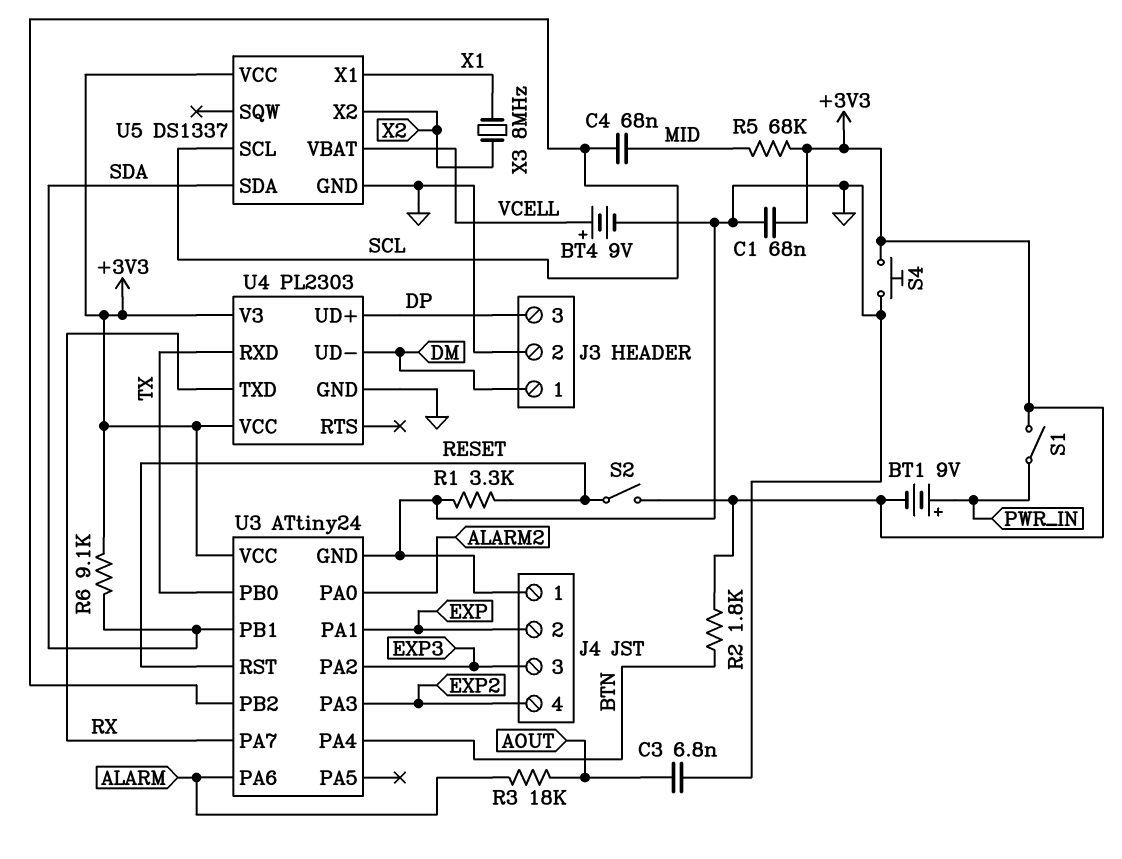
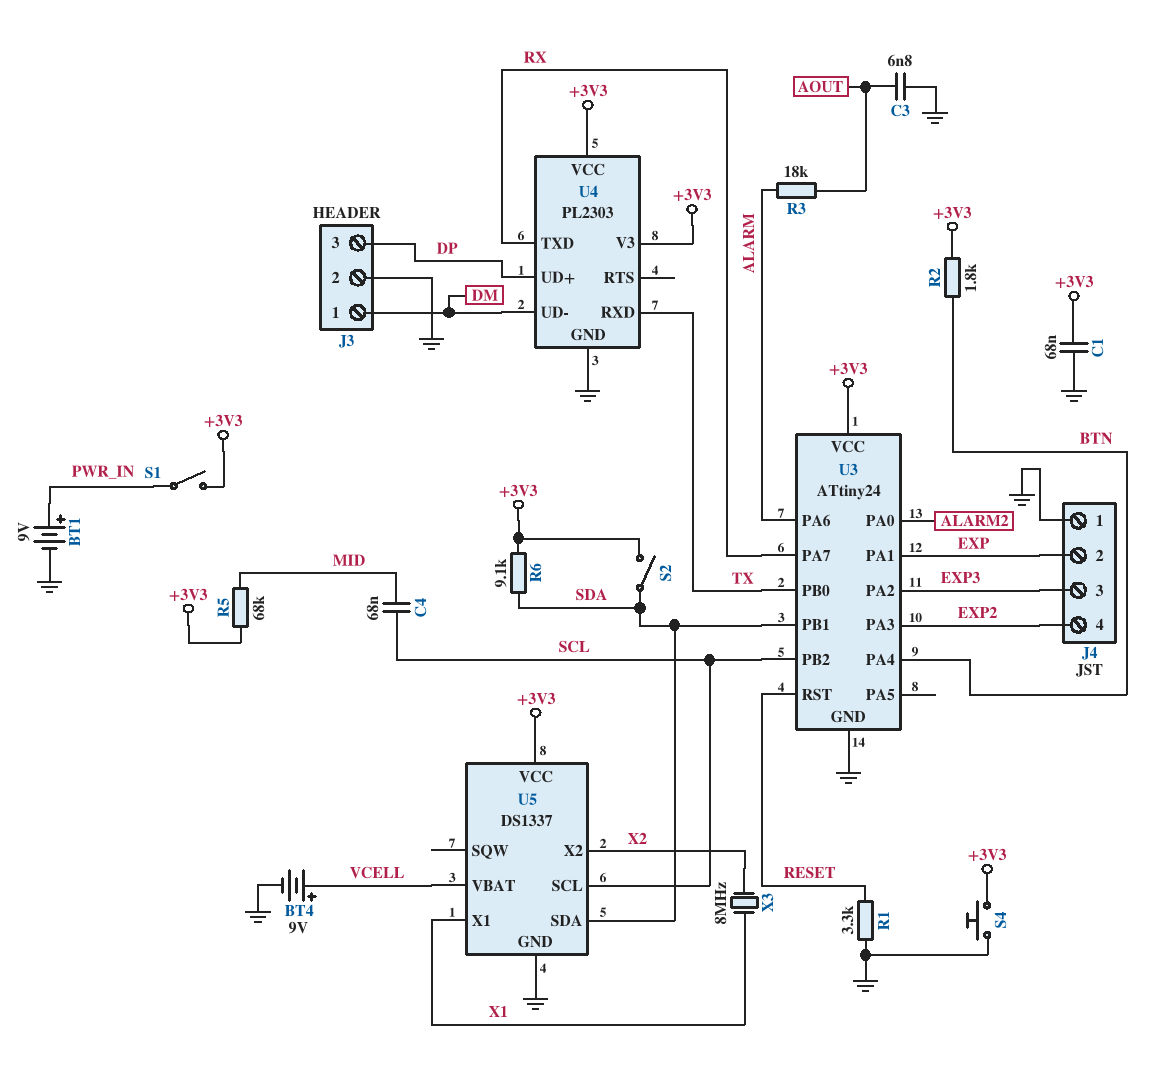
BT1: 9V (plus PWR_IN, minus +3V3) -> 9V (plus PWR_IN, minus GND)
S2: switch (+3V3, RESET) -> switch (+3V3, SDA)

